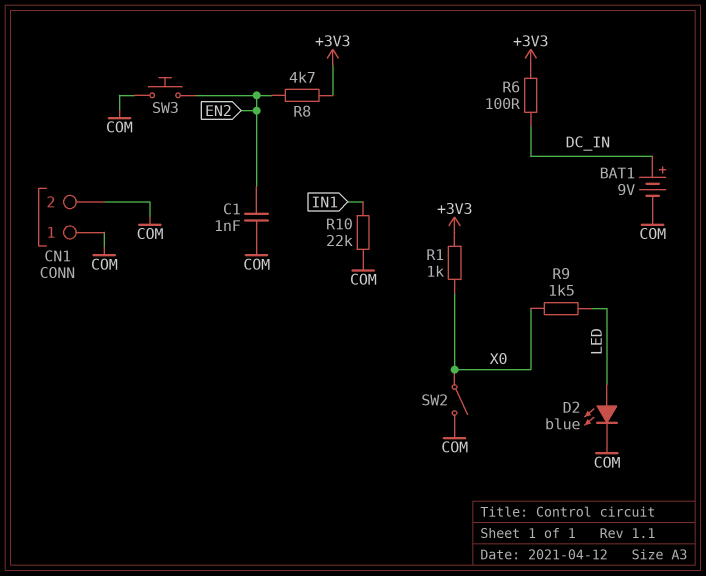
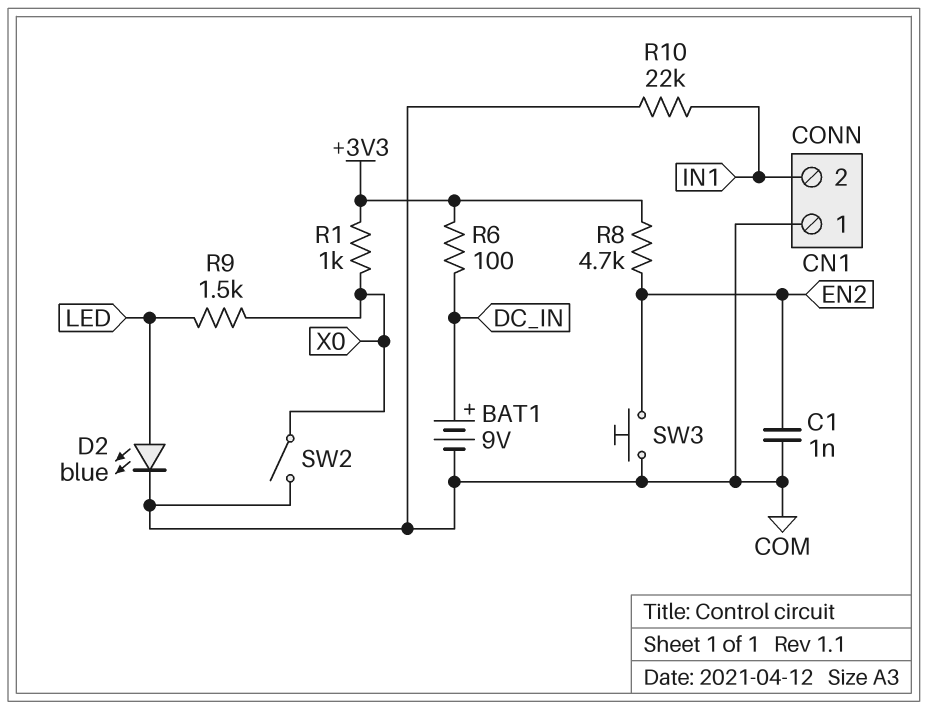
CN1 pin 2: COM -> IN1

